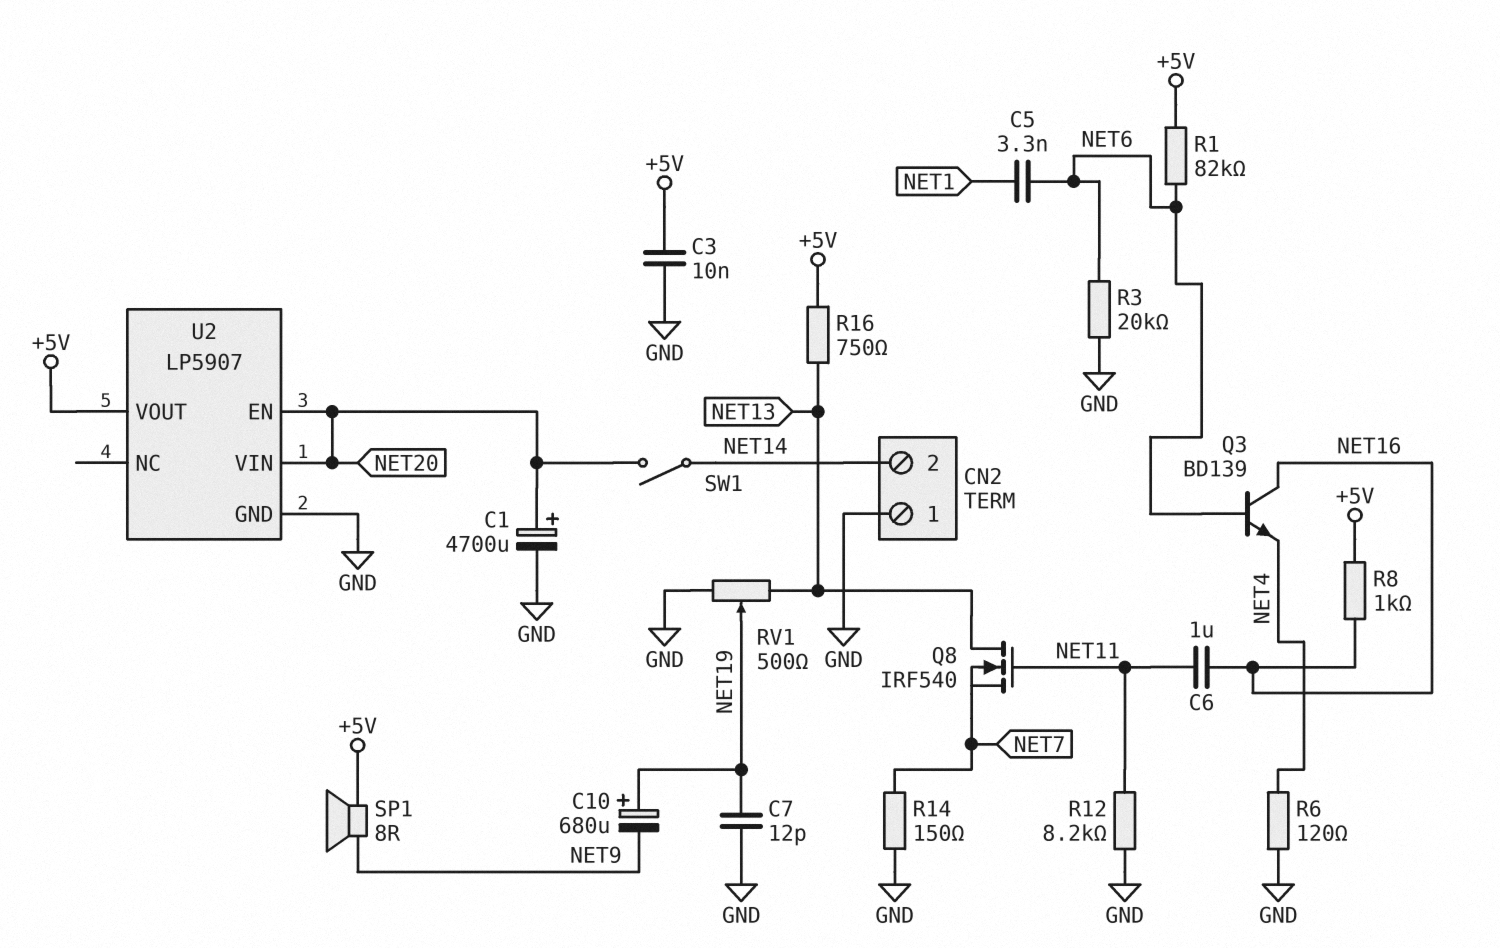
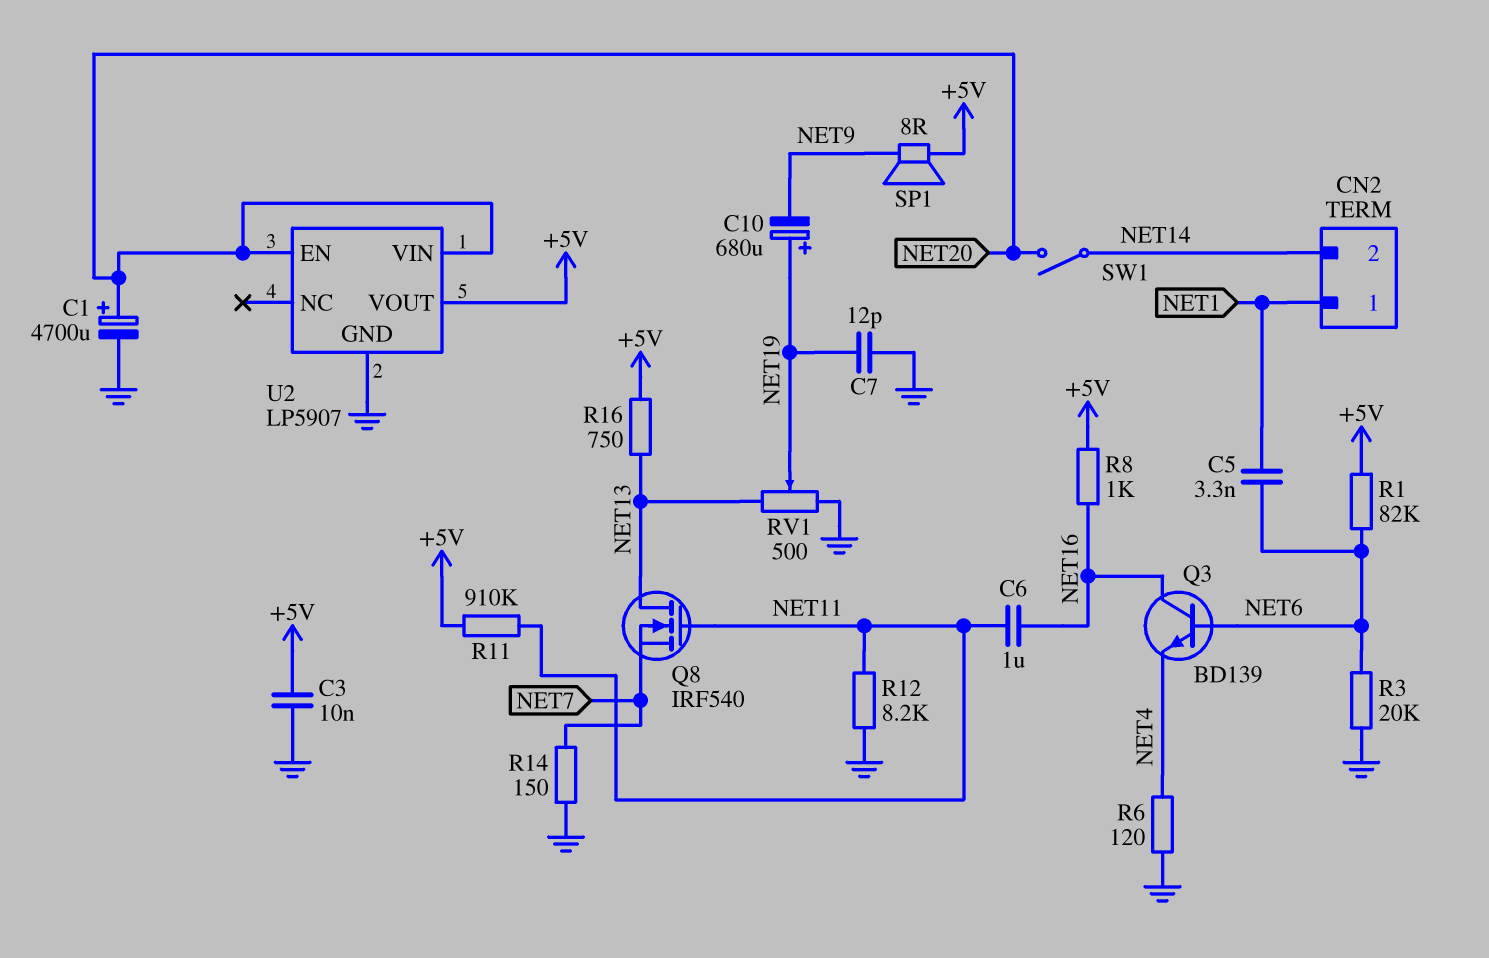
CN2 pin 1: GND -> NET1
R11: none -> 910k (+5V, NET11)

